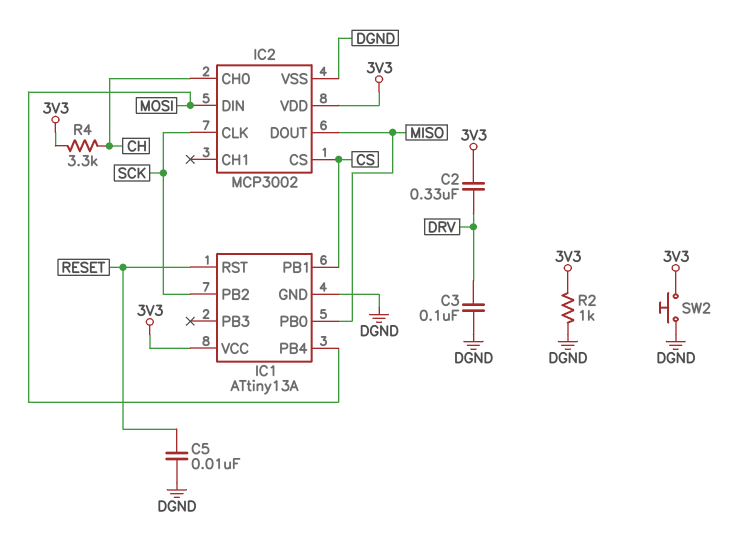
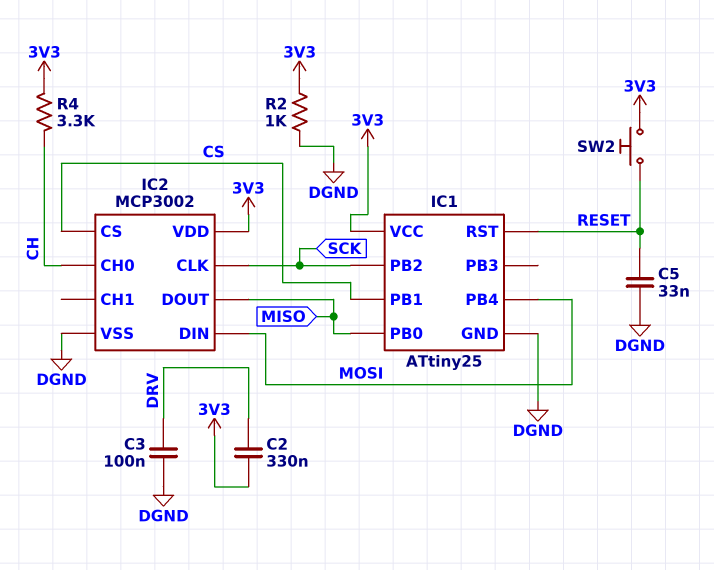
C5: 10nF (DGND, RESET) -> 33nF (DGND, RESET)
IC1: ATtiny13A -> ATtiny25
SW2: button (3V3, DGND) -> button (3V3, RESET)

